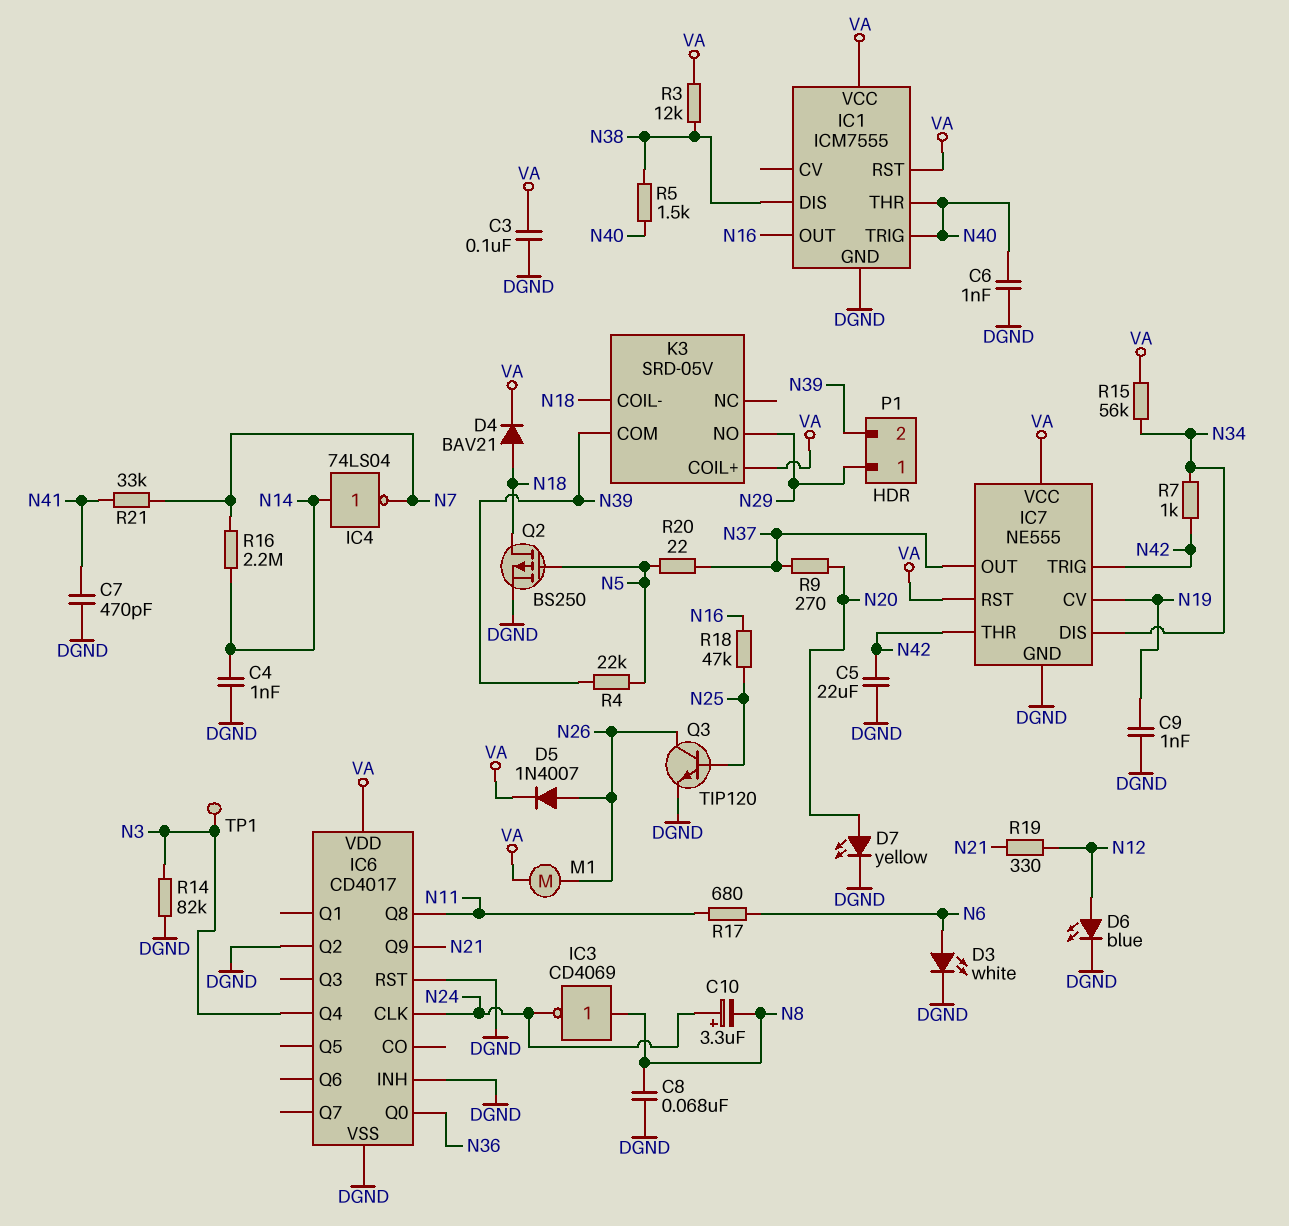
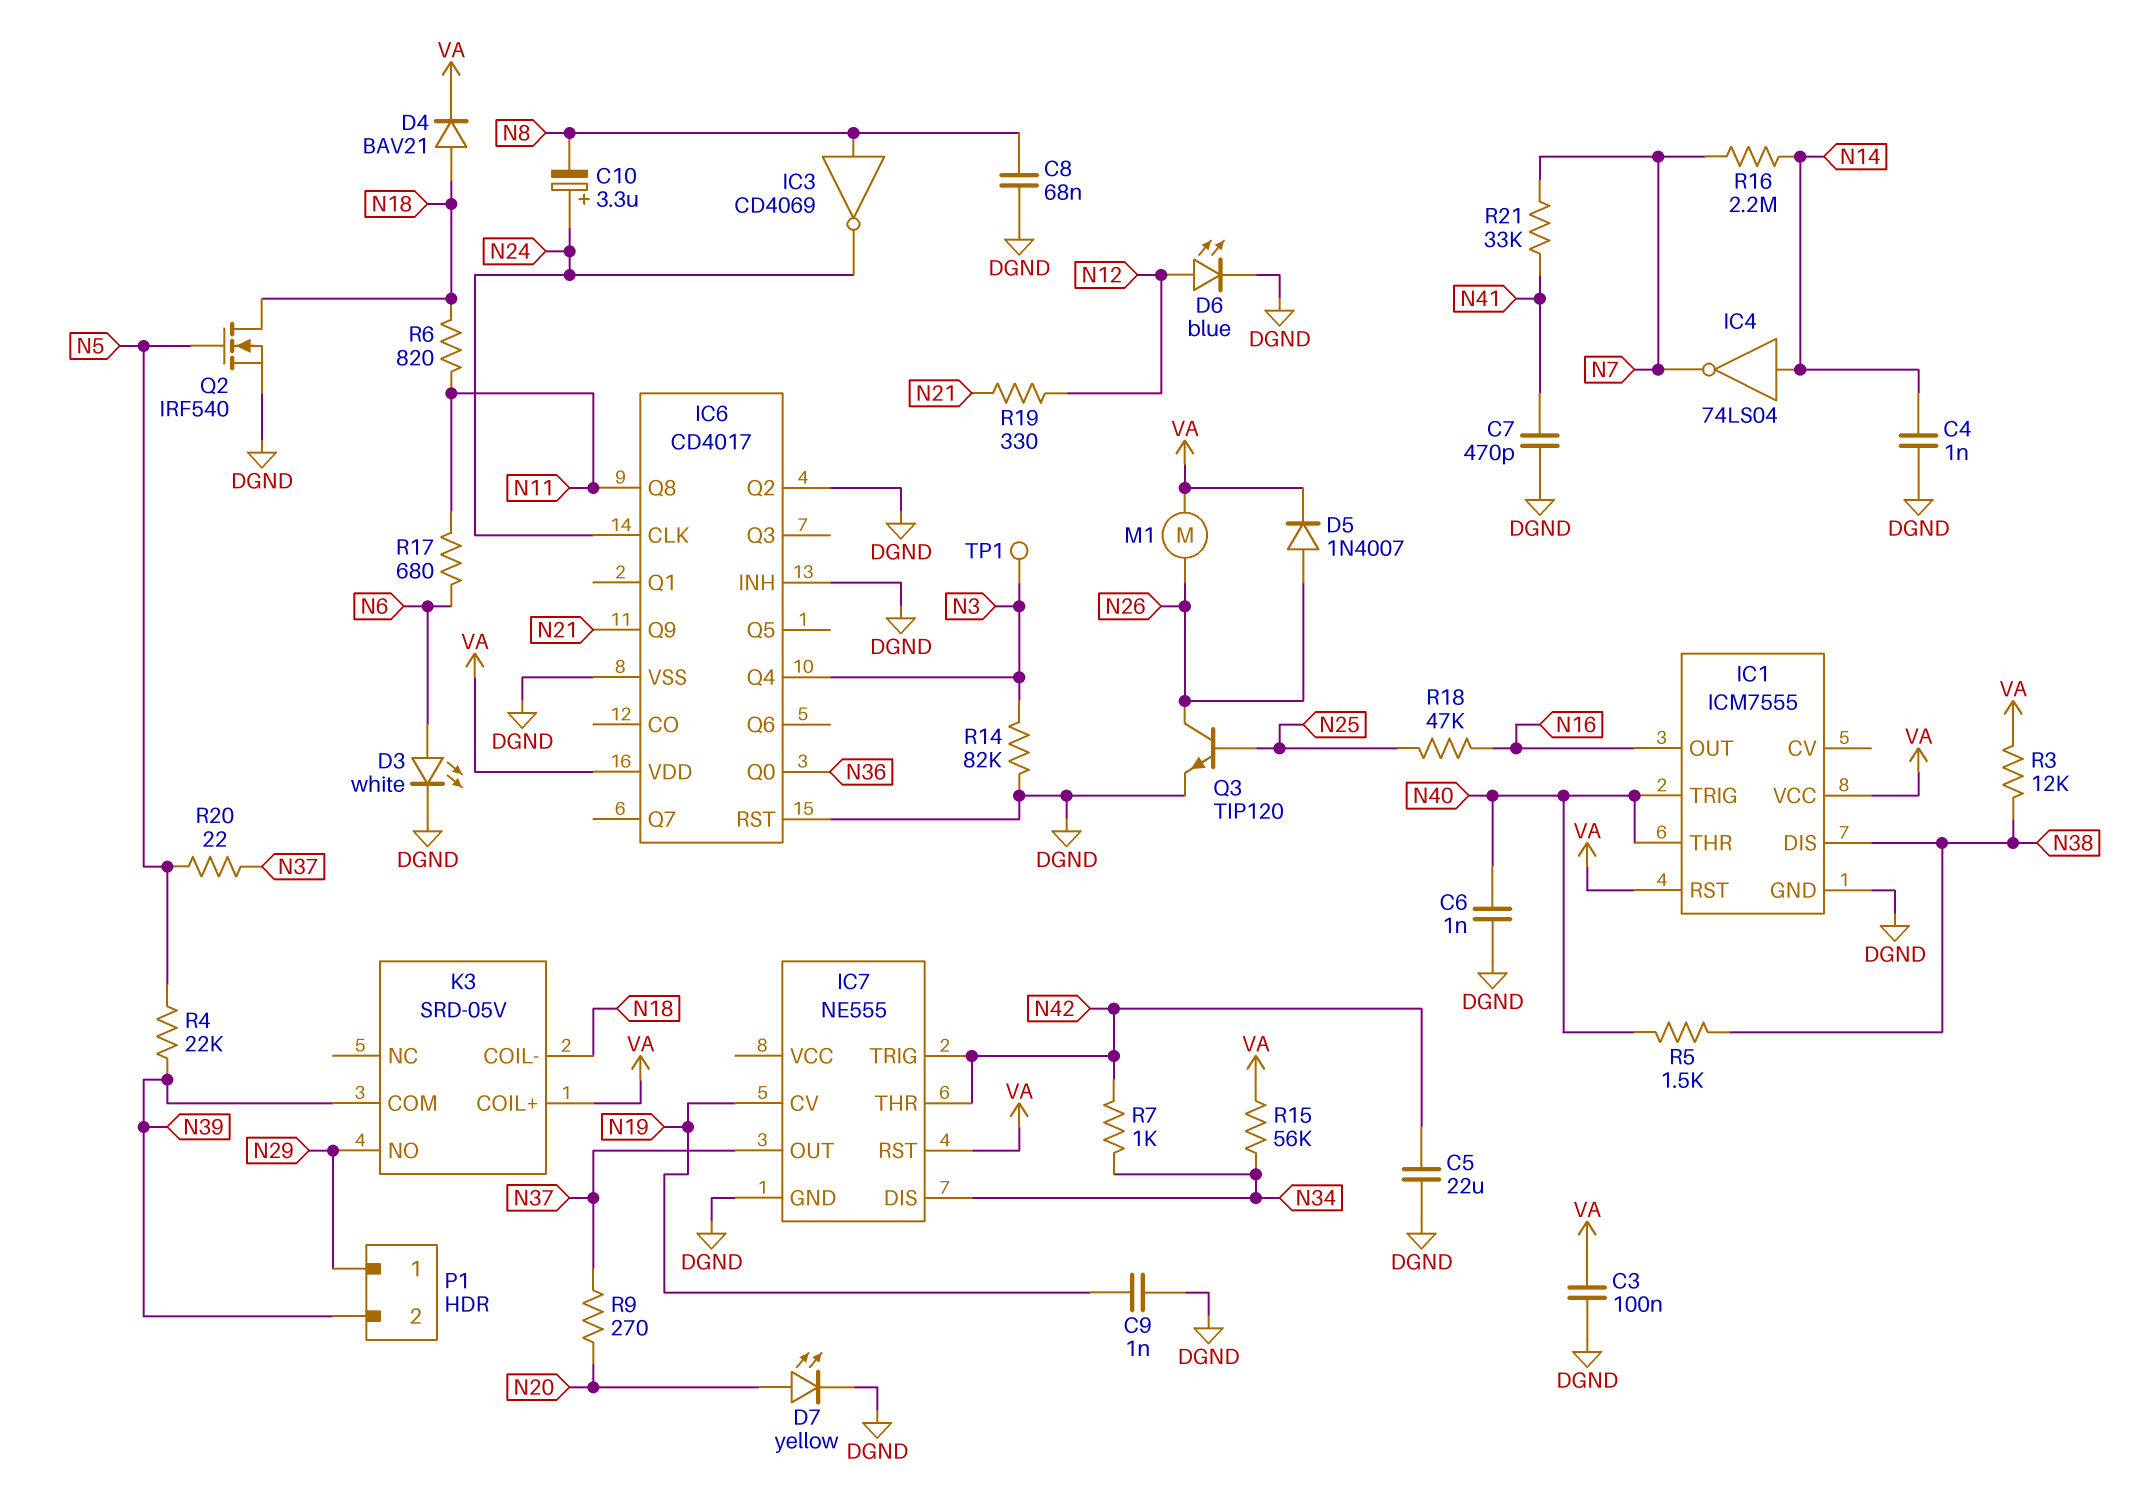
IC7 pin VCC: VA -> none
Q2: PMOS BS250 (G N5, D N18, S DGND) -> NMOS IRF540 (G N5, D N18, S DGND)
R6: none -> 820 (N11, N18)

